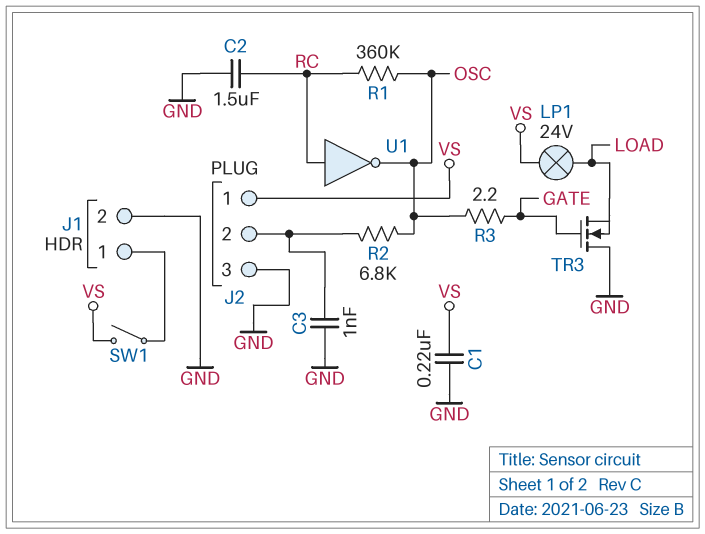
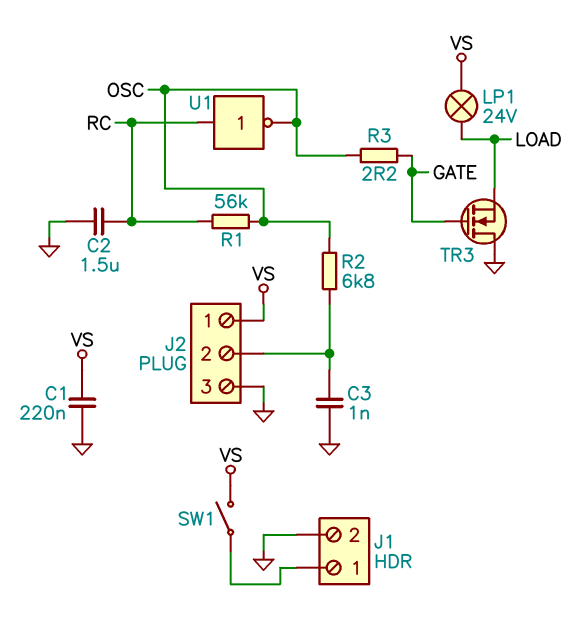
R1: 360k (OSC, RC) -> 56k (OSC, RC)

